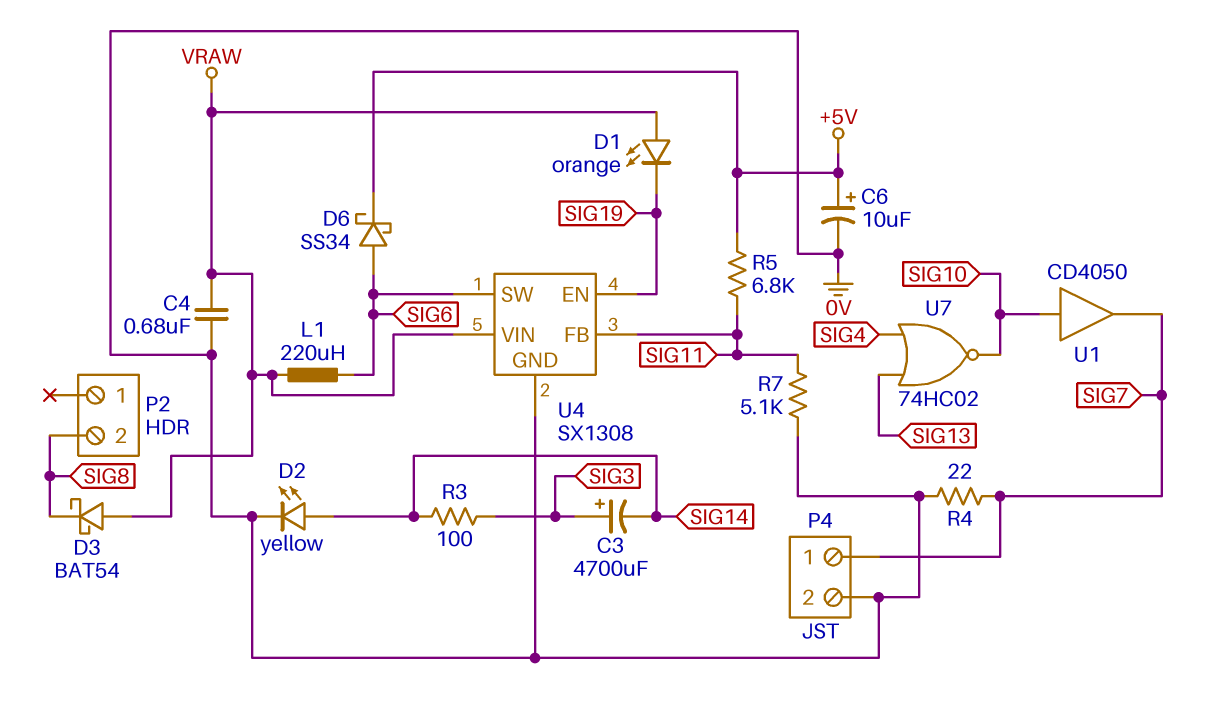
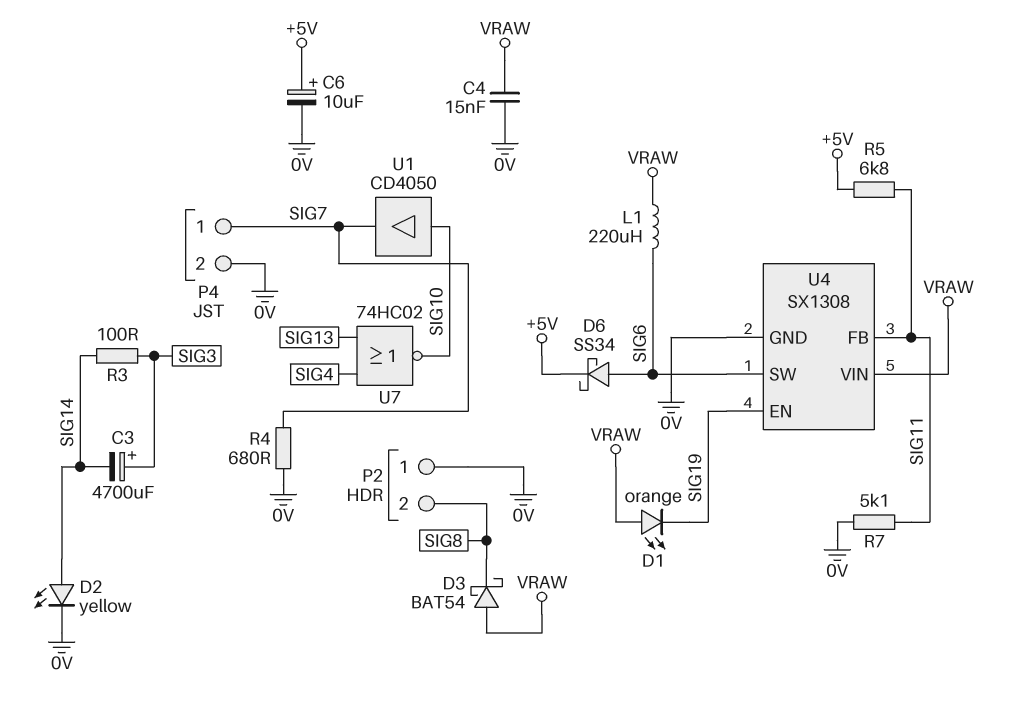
C4: 680nF (0V, VRAW) -> 15nF (0V, VRAW)
P2 pin 1: none -> 0V
R4: 22 (0V, SIG7) -> 680 (0V, SIG7)

